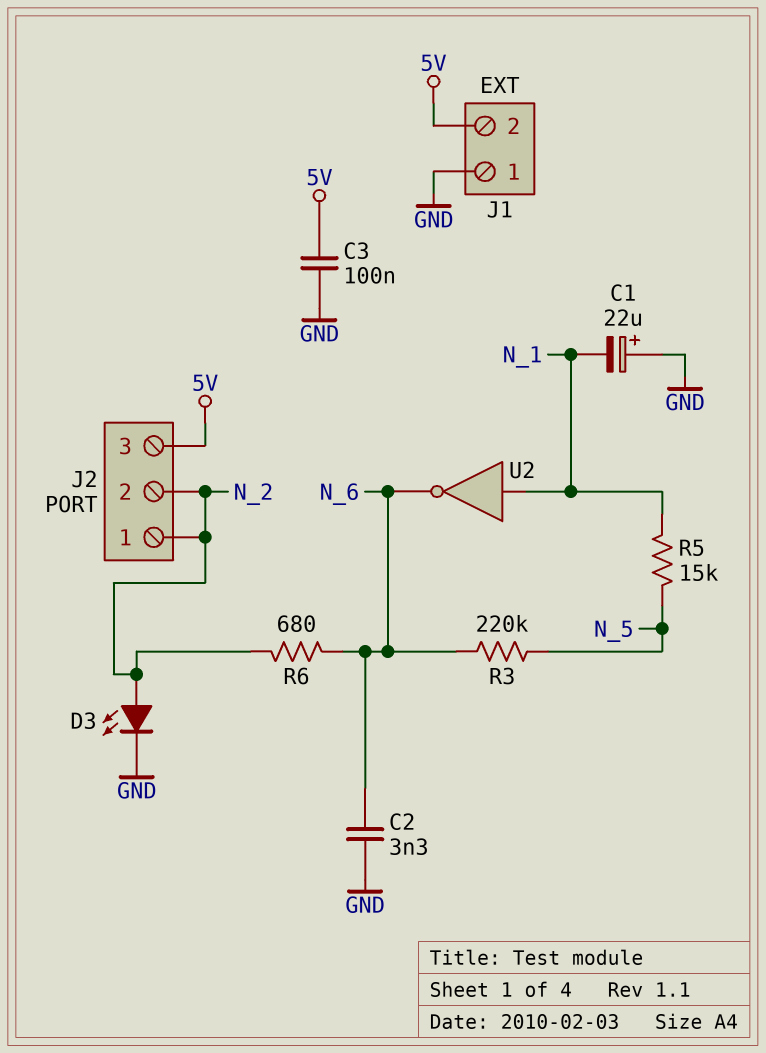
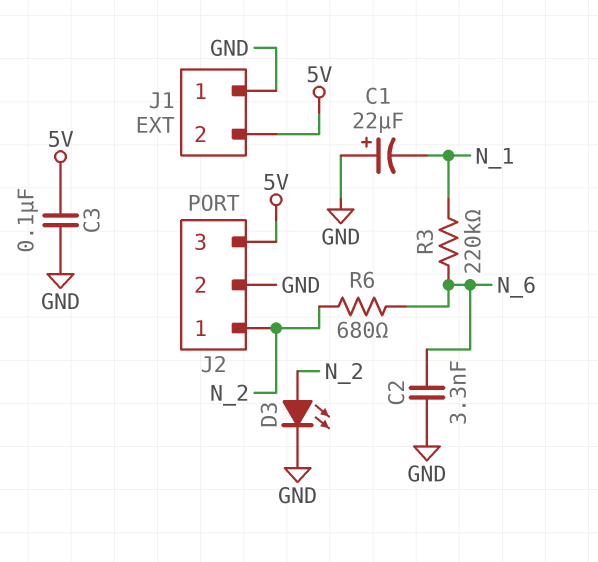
J2 pin 2: N_2 -> GND
R3: 220k (N_5, N_6) -> 220k (N_1, N_6)
R5: 15k (N_1, N_5) -> none
U2: NOT (in N_1, out N_6) -> none

